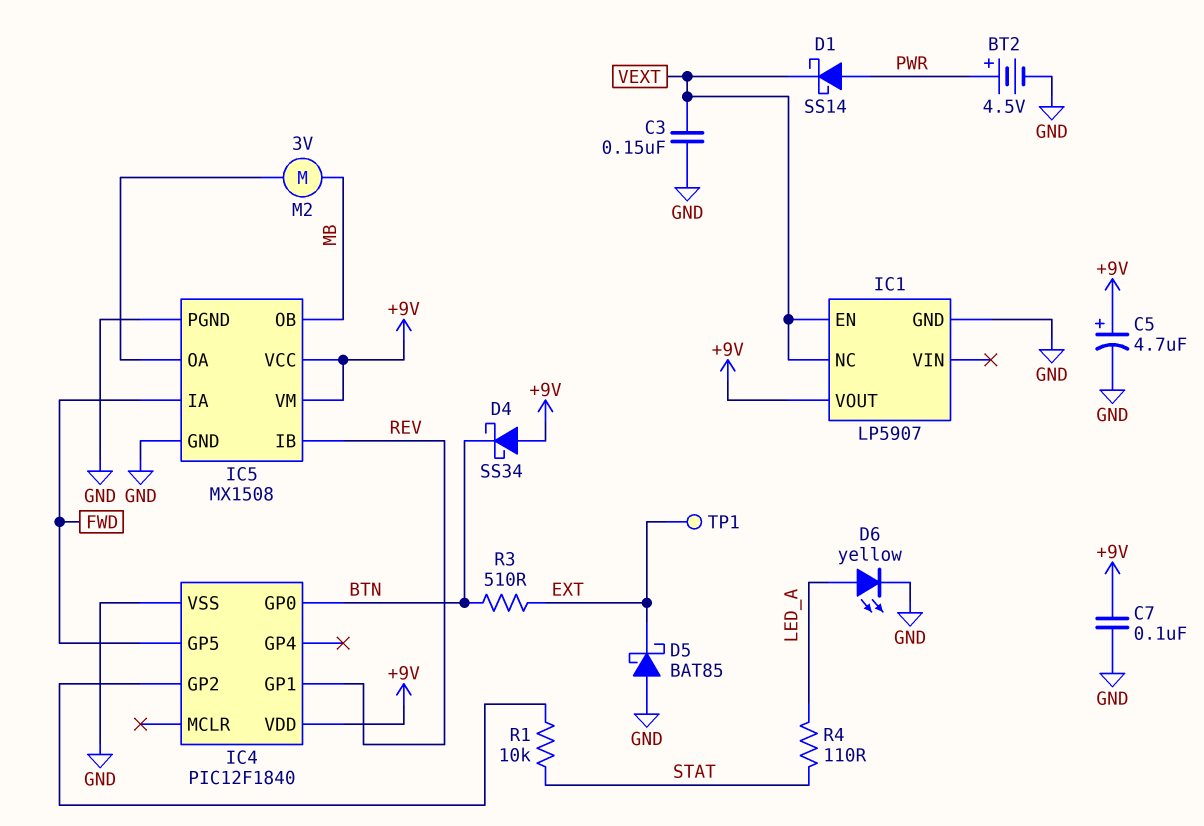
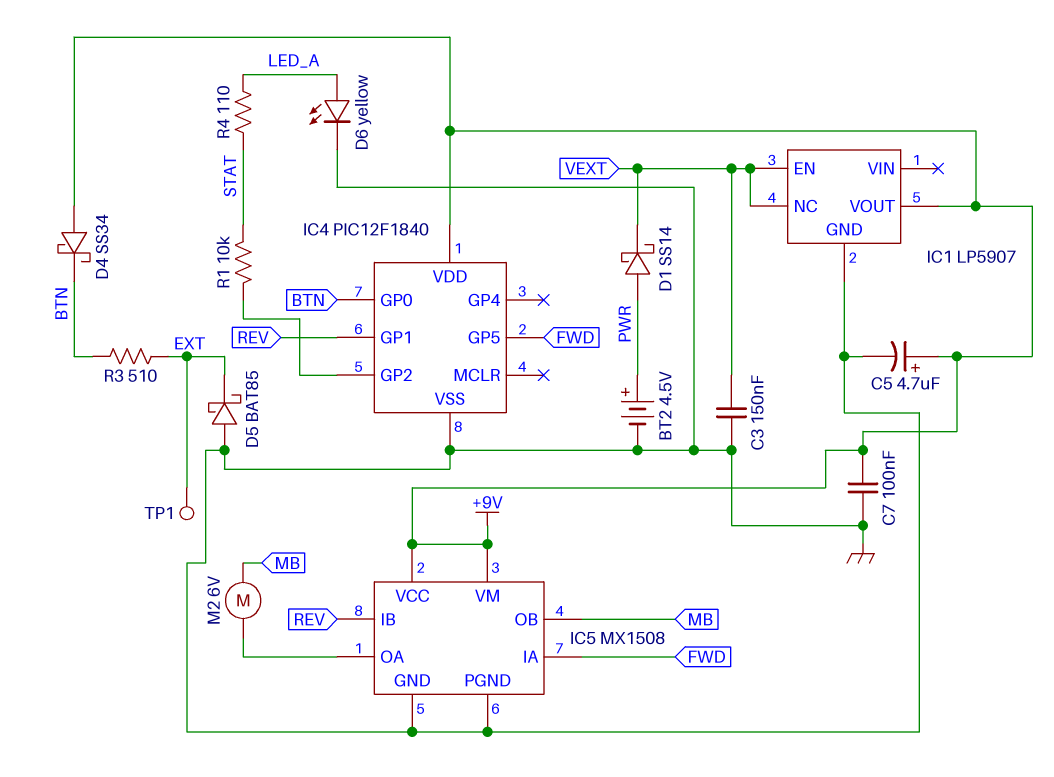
M2: motor 3V (IC5/OA, MB) -> motor 6V (IC5/OA, MB)

